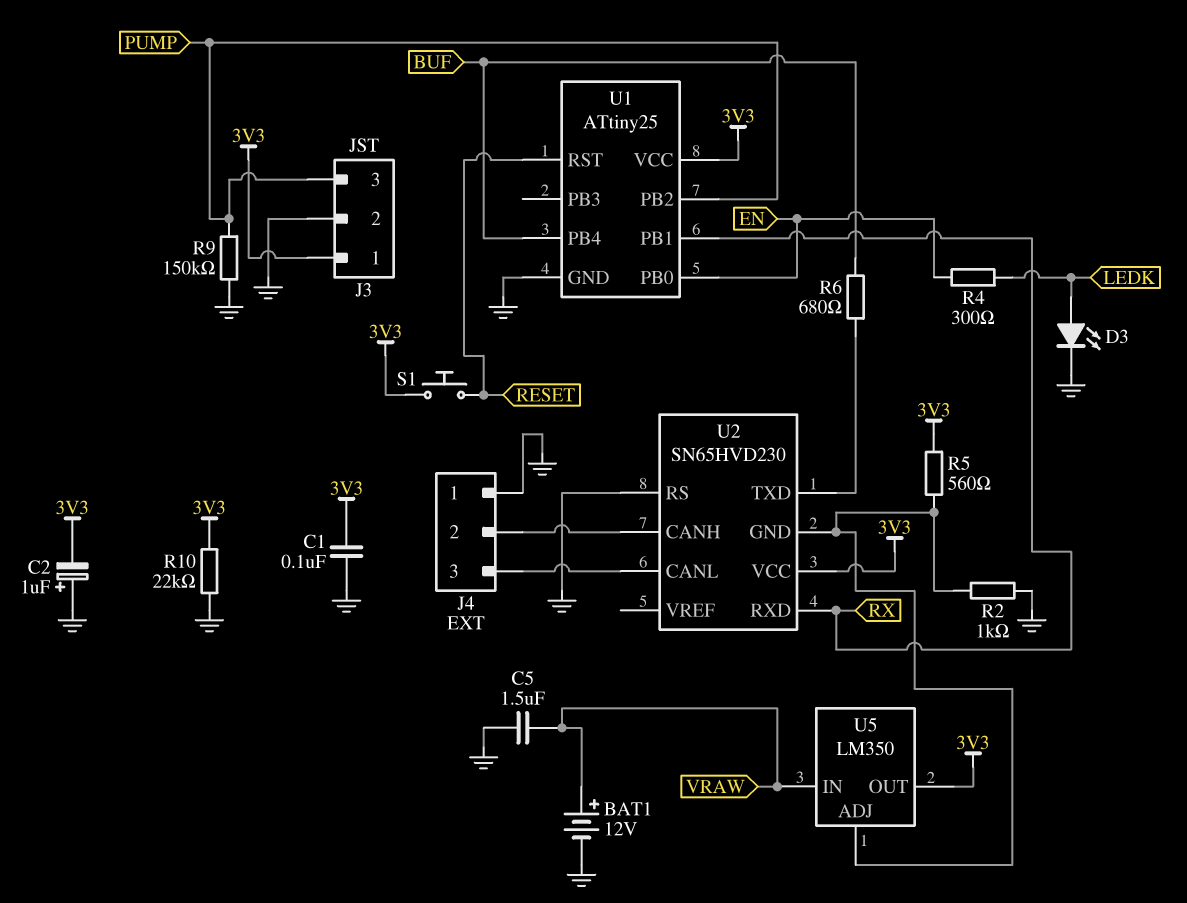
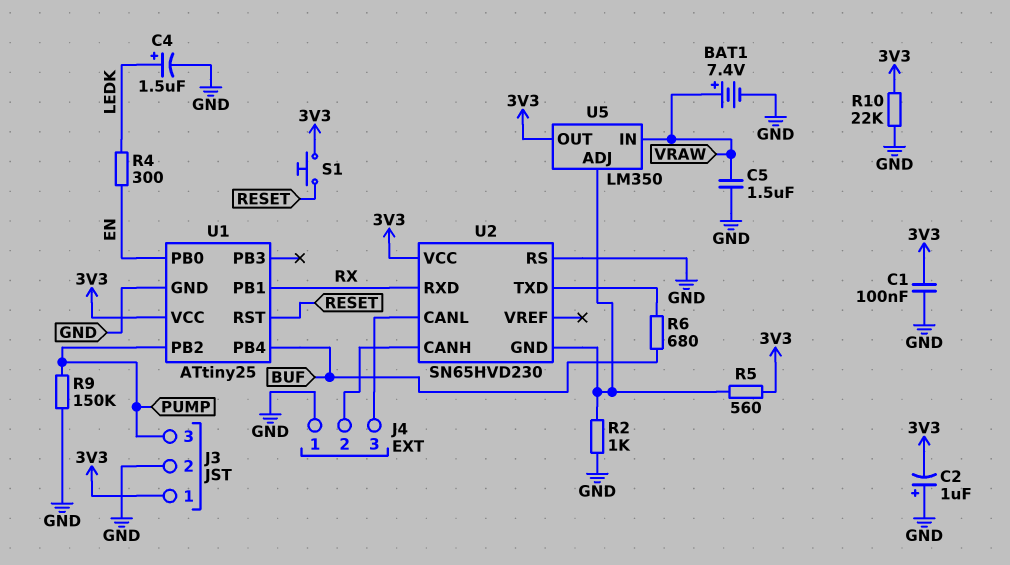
BAT1: 12V (plus VRAW, minus GND) -> 7.4V (plus VRAW, minus GND)
C4: none -> 1.5uF (plus LEDK, minus GND)
D3: LED (A LEDK, K GND) -> none

